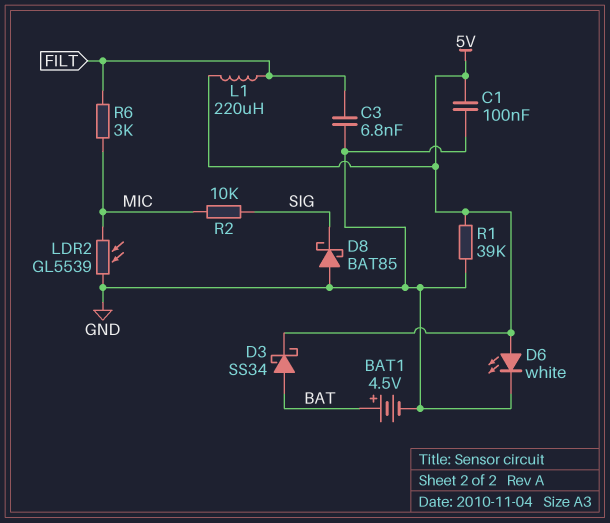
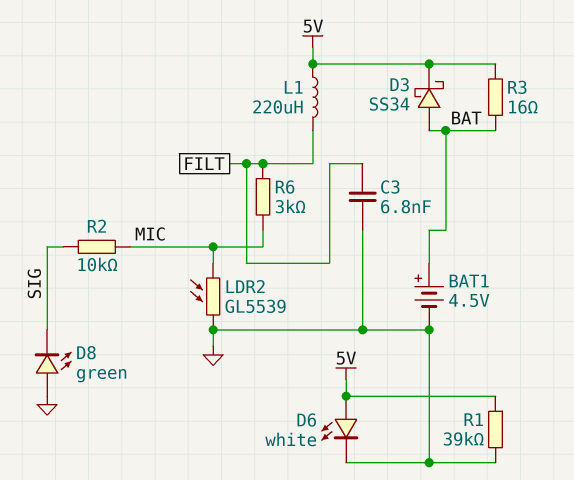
C1: 100nF (5V, GND) -> none
D8: schottky BAT85 (A GND, K SIG) -> LED green (A GND, K SIG)
R3: none -> 16 (5V, BAT)

